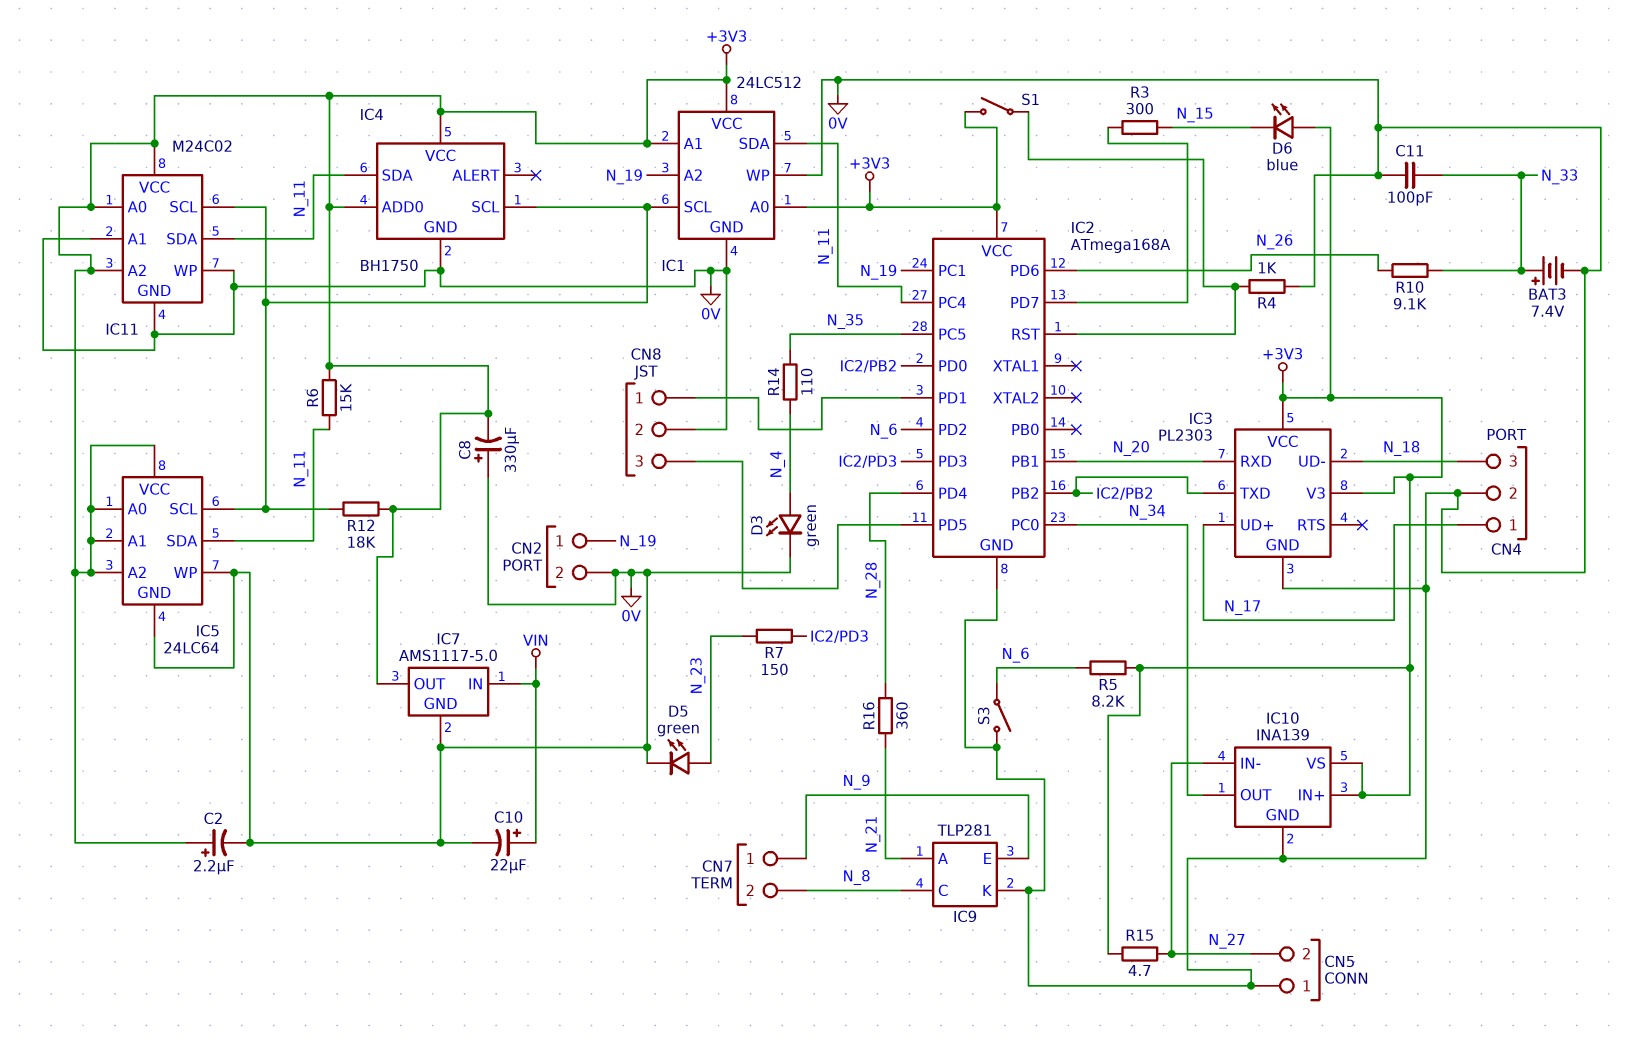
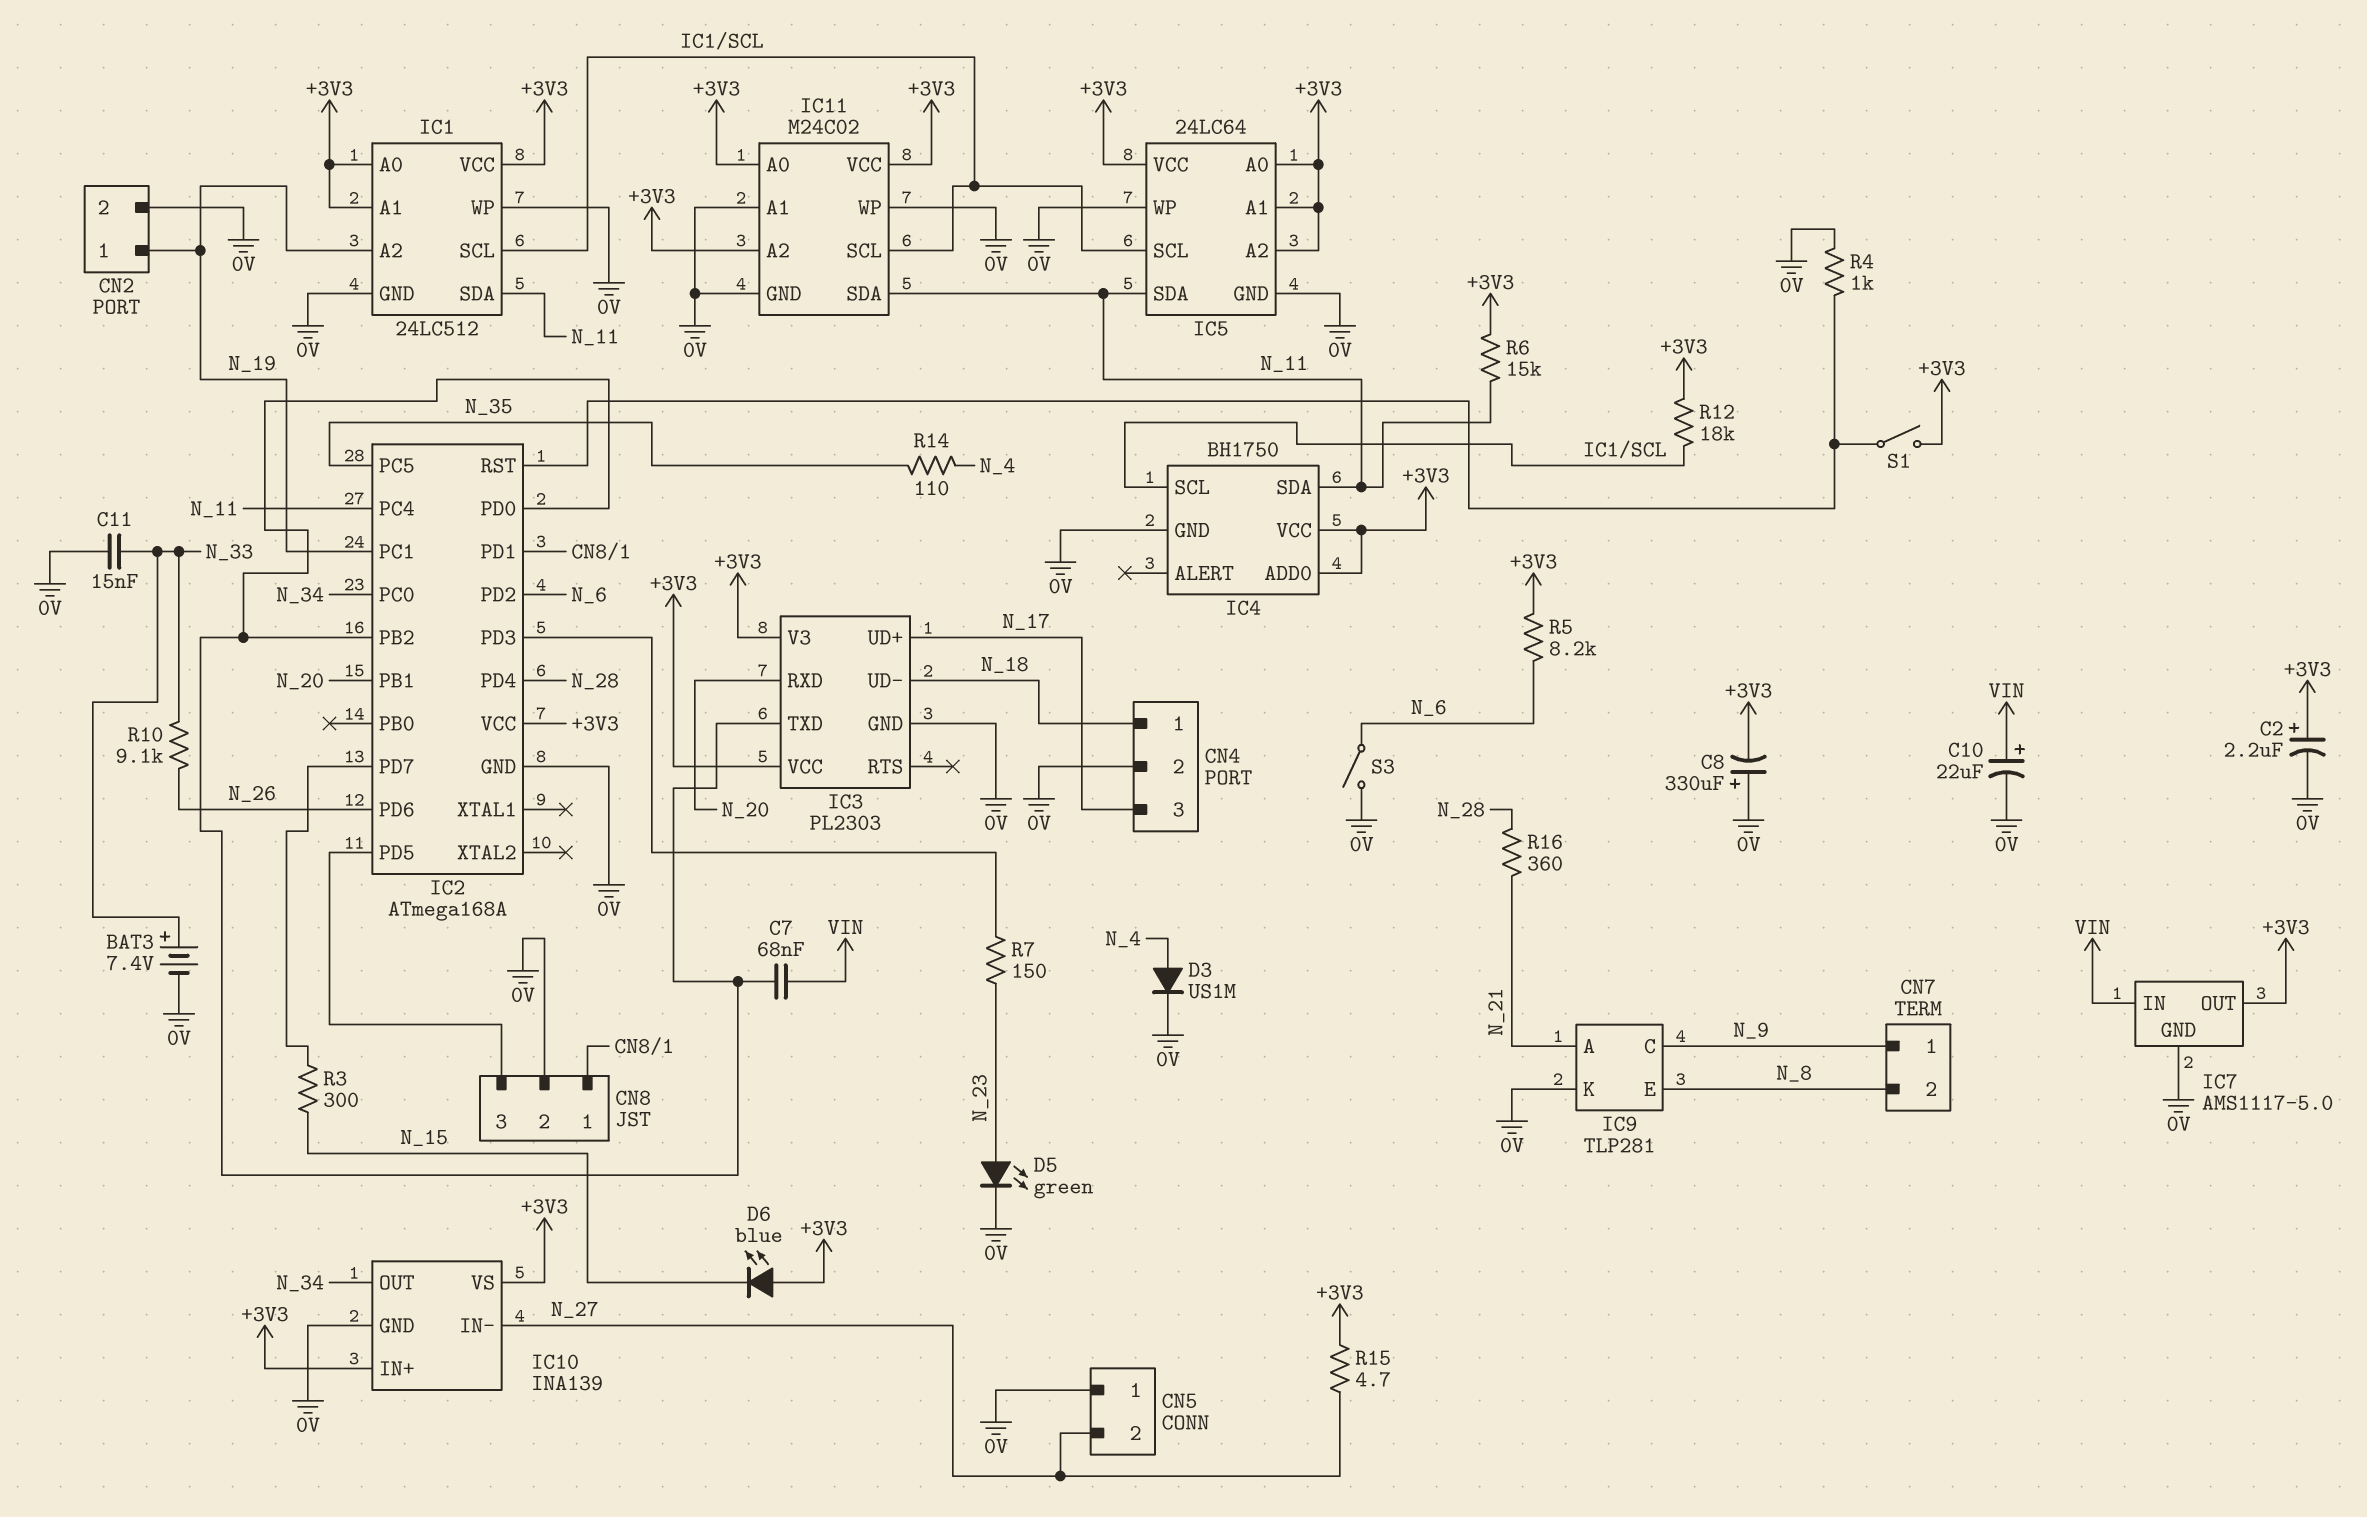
C7: none -> 68nF (IC2/PB2, VIN)
C11: 100pF (0V, N_33) -> 15nF (0V, N_33)
CN4 pin 1: N_17 -> N_18
CN4 pin 3: N_18 -> N_17
D3: LED green (A N_4, K 0V) -> diode US1M (A N_4, K 0V)
IC9 pin C: N_8 -> N_9
IC9 pin E: N_9 -> N_8

